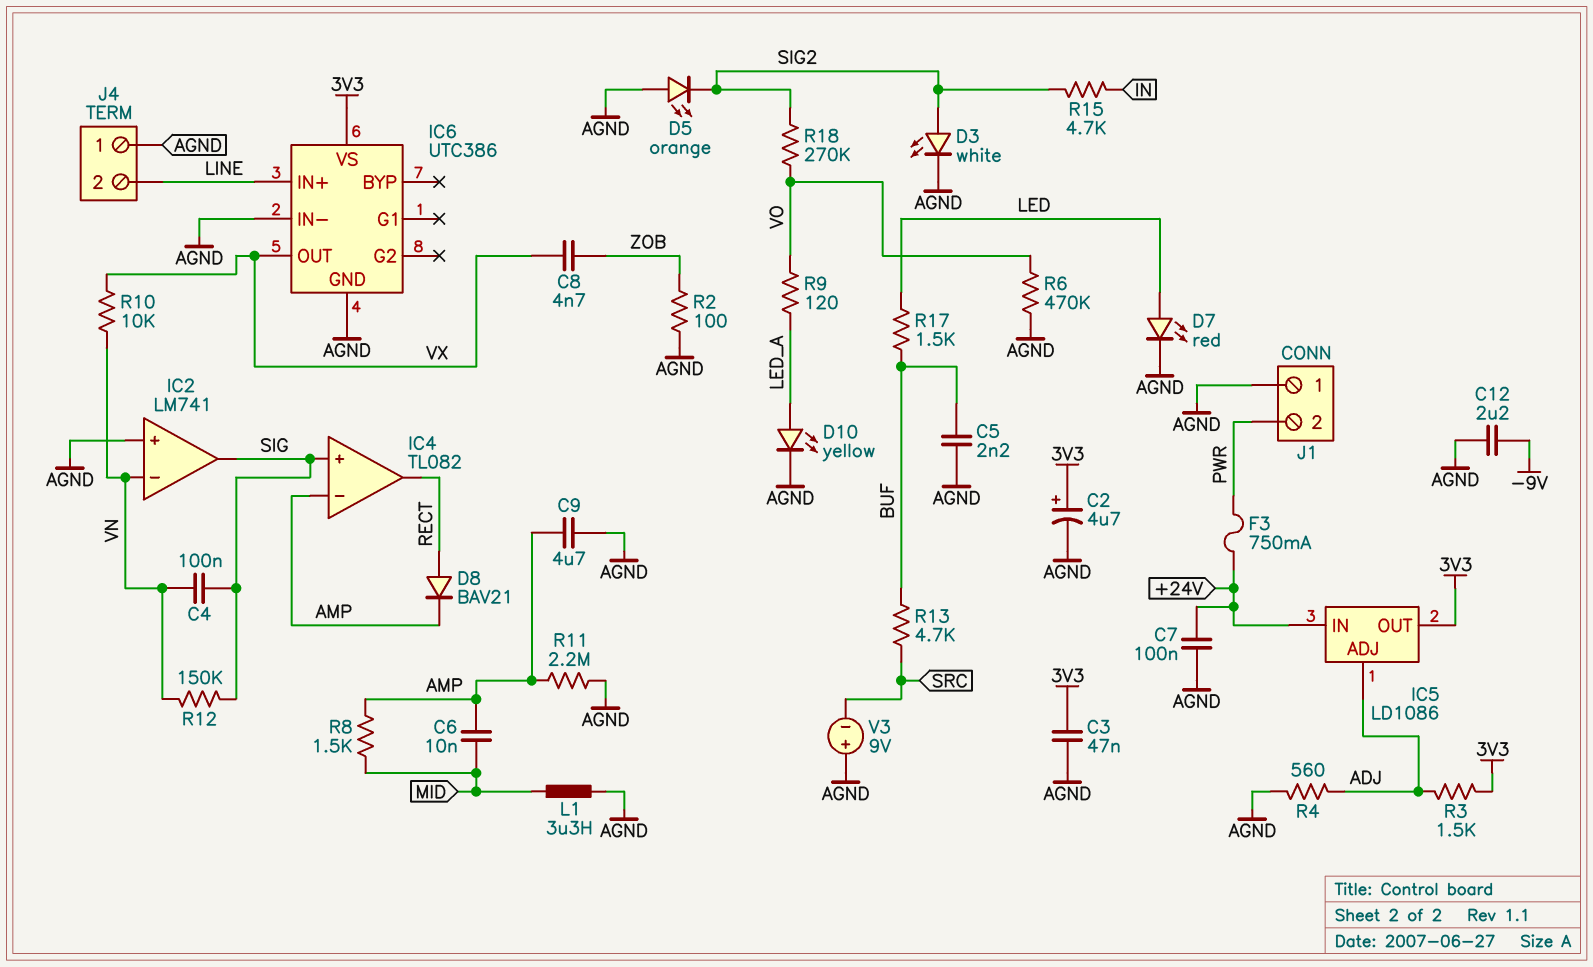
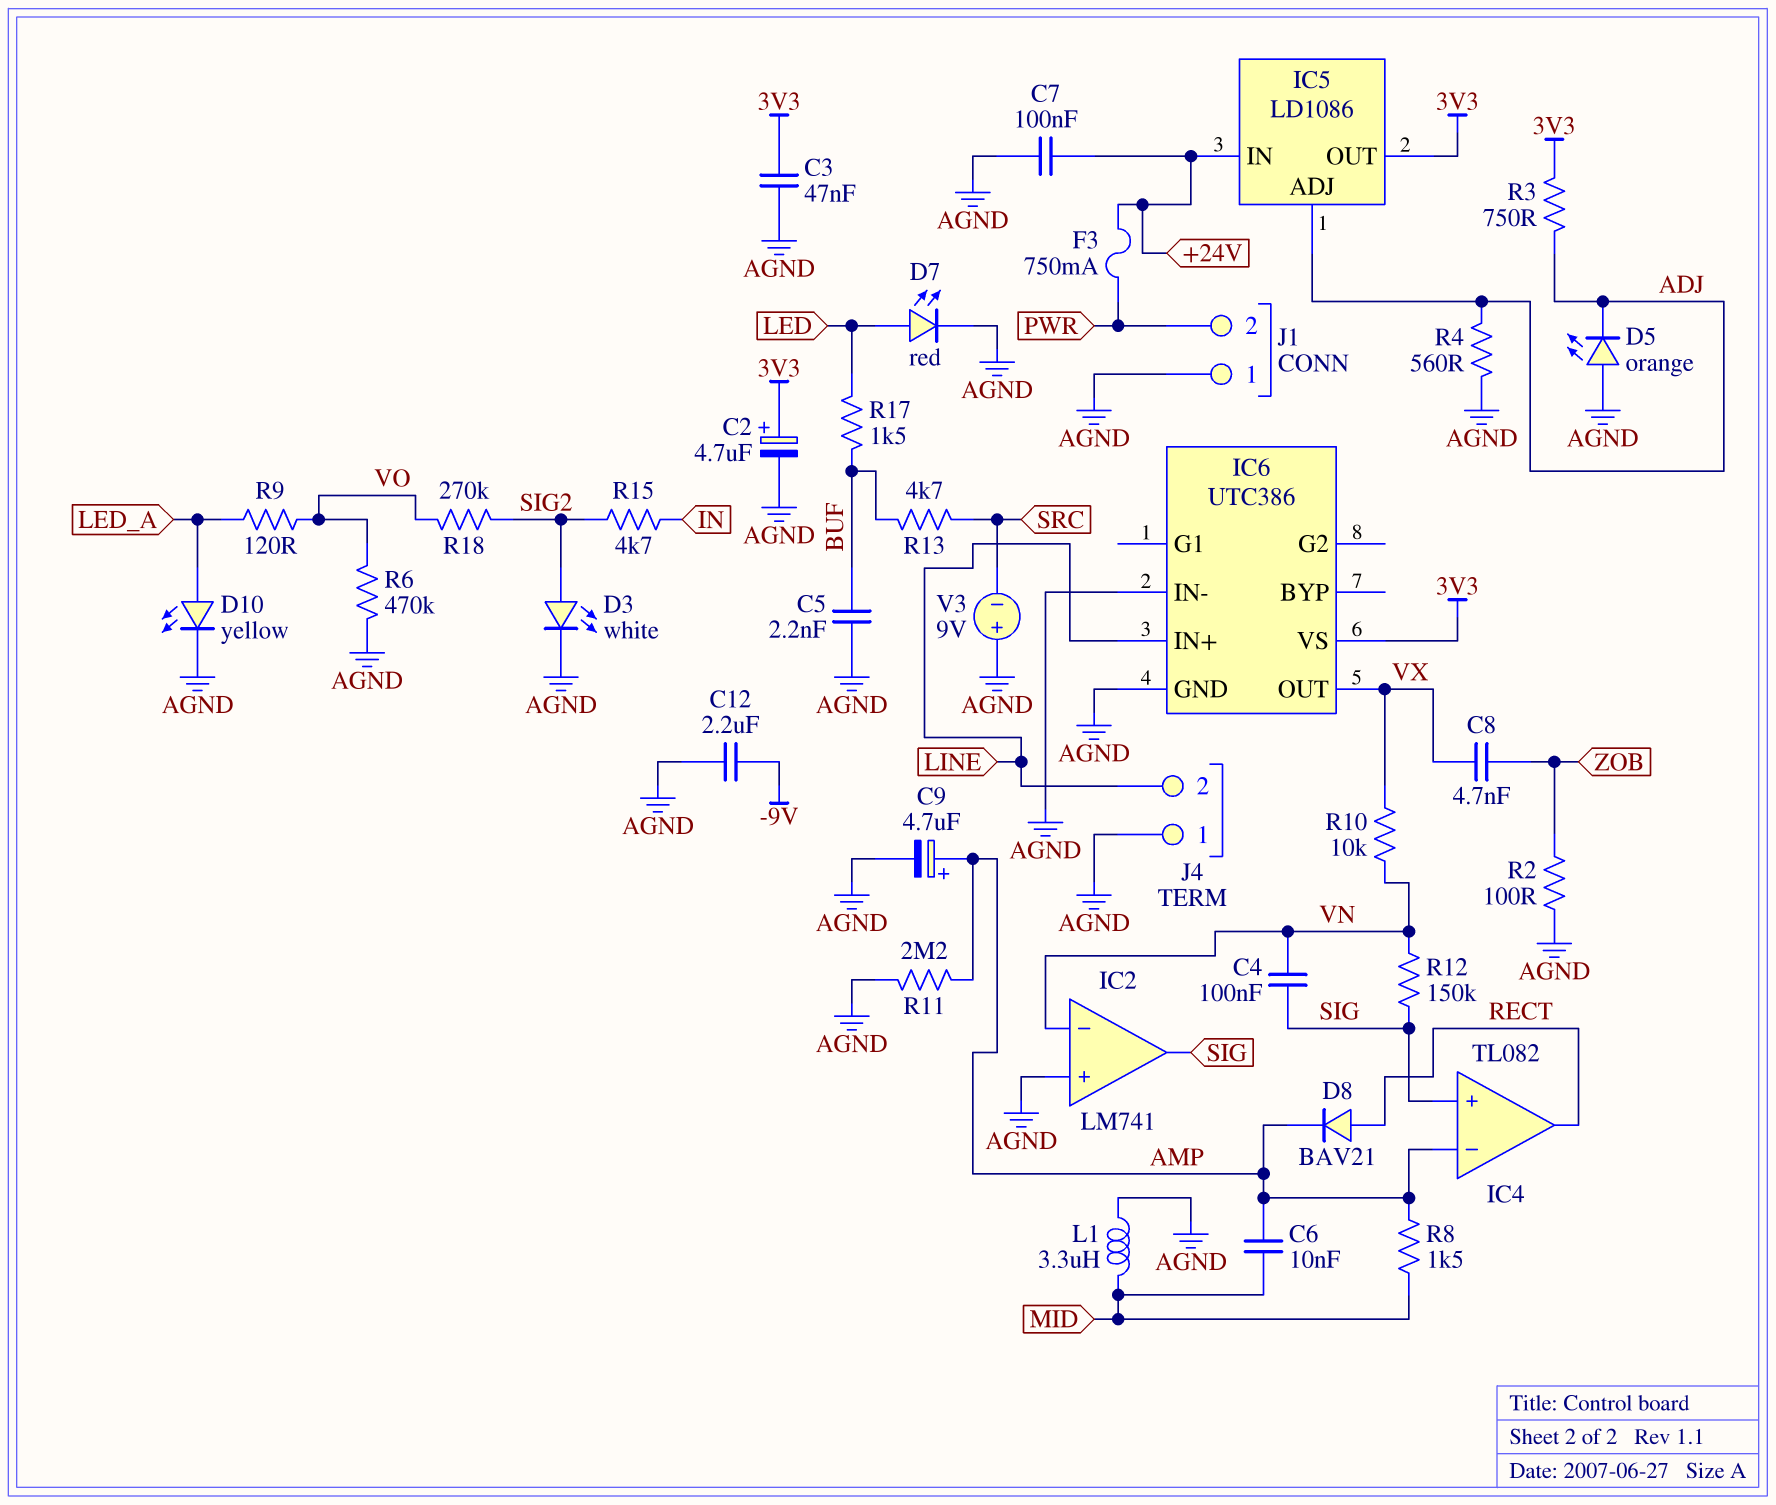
C9: 4.7uF (AGND, AMP) -> 4.7uF (plus AMP, minus AGND)
D5: LED orange (A AGND, K SIG2) -> LED orange (A AGND, K ADJ)
R3: 1.5k (3V3, ADJ) -> 750 (3V3, ADJ)

